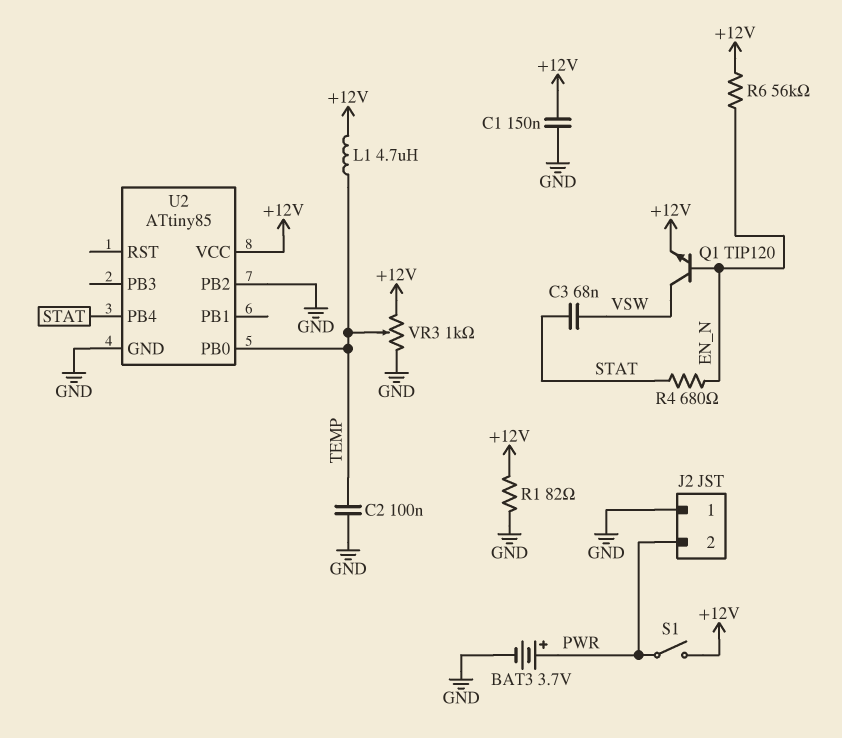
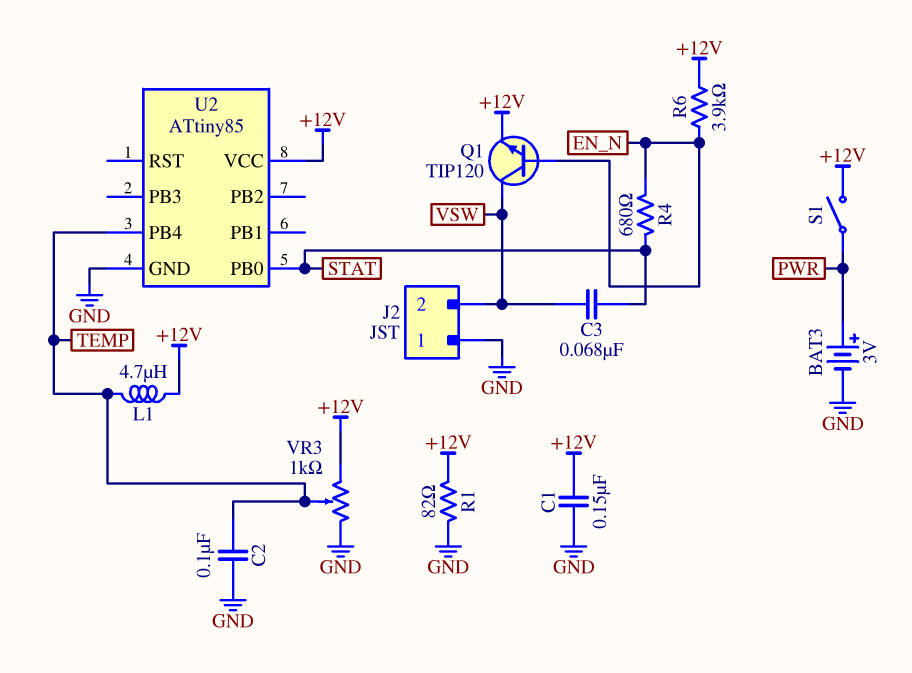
BAT3: 3.7V (plus PWR, minus GND) -> 3V (plus PWR, minus GND)
J2 pin 2: PWR -> VSW
R6: 56k (+12V, EN_N) -> 3.9k (+12V, EN_N)
U2 pin PB0: TEMP -> STAT
U2 pin PB2: GND -> none
U2 pin PB4: STAT -> TEMP

